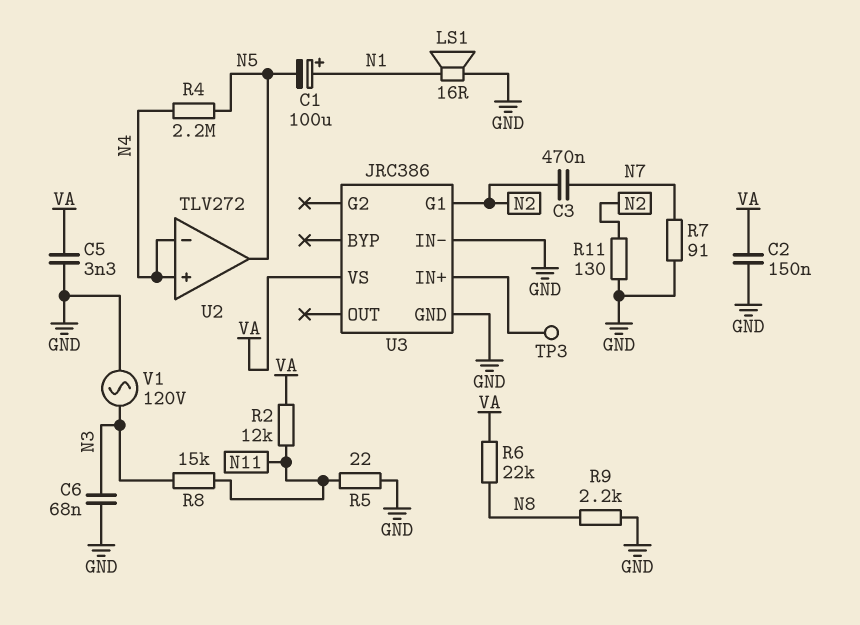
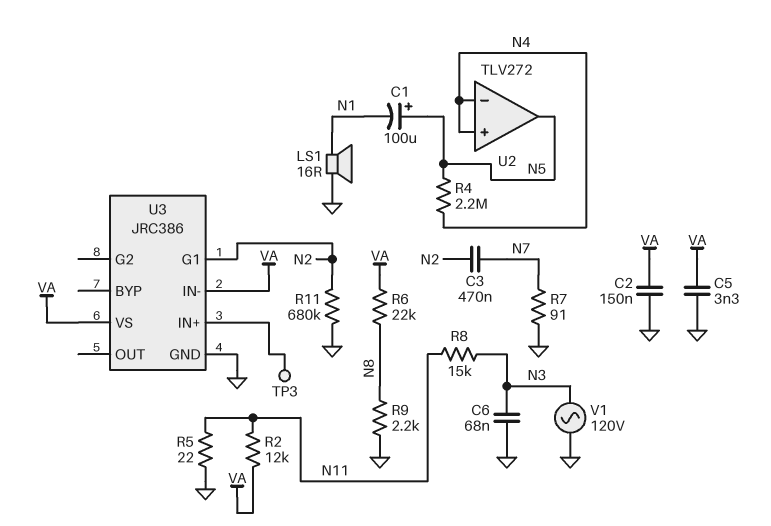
C1: 100uF (plus N1, minus N5) -> 100uF (plus N5, minus N1)
R11: 130 (GND, N2) -> 680k (GND, N2)
U3 pin IN-: GND -> VA

